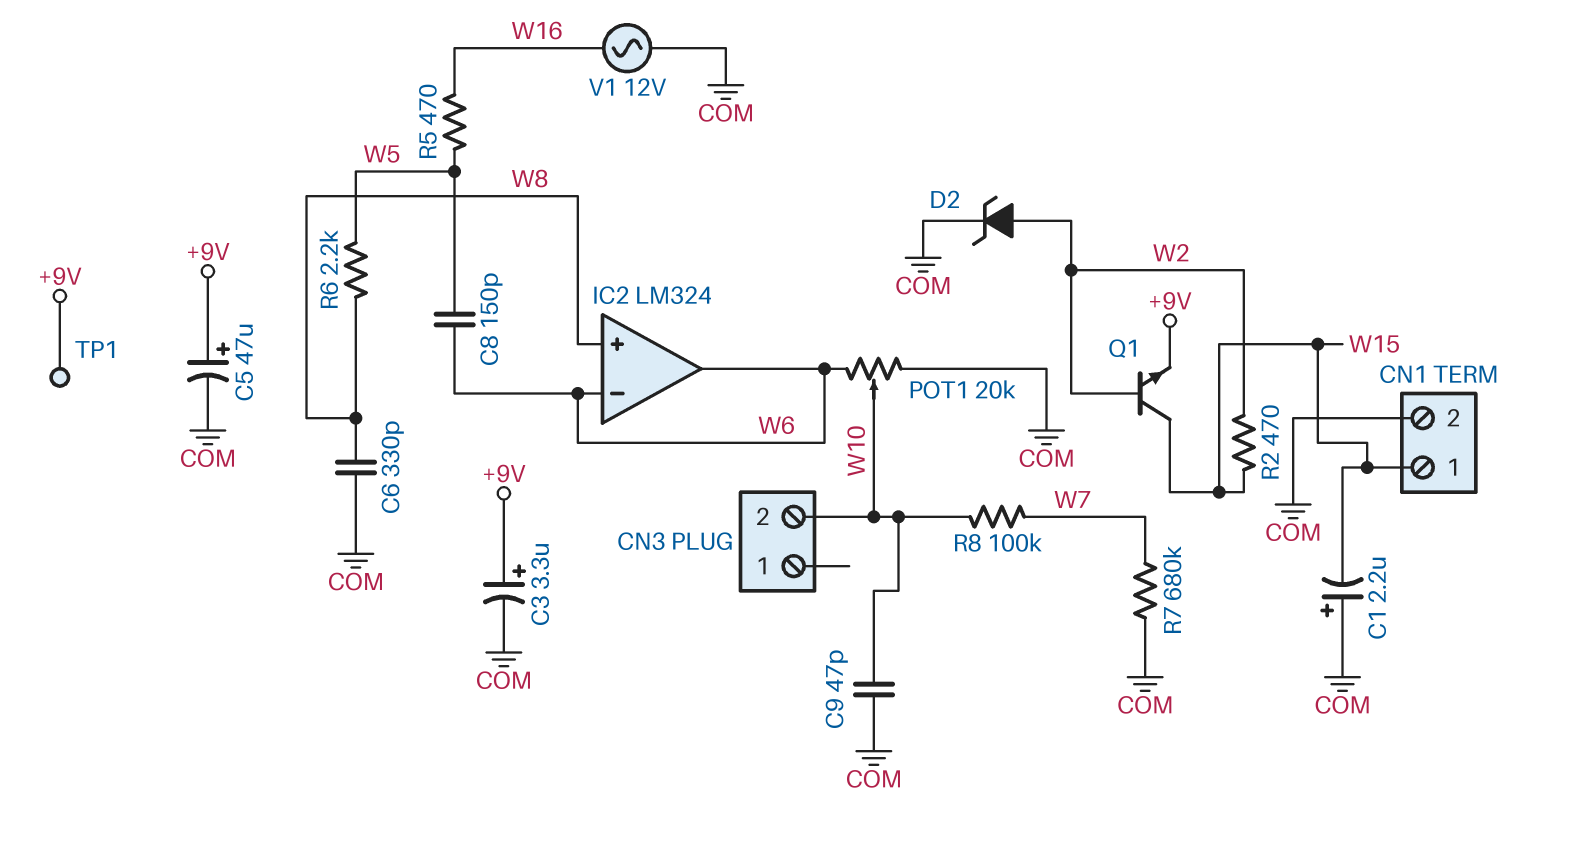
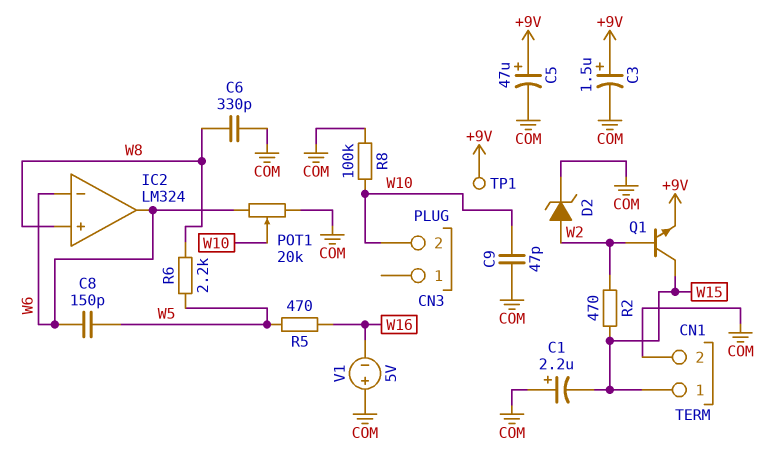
C3: 3.3uF (plus +9V, minus COM) -> 1.5uF (plus +9V, minus COM)
R7: 680k (COM, W7) -> none
R8: 100k (W7, W10) -> 100k (COM, W10)
V1: AC 12V (COM, W16) -> 5V (plus COM, minus W16)

